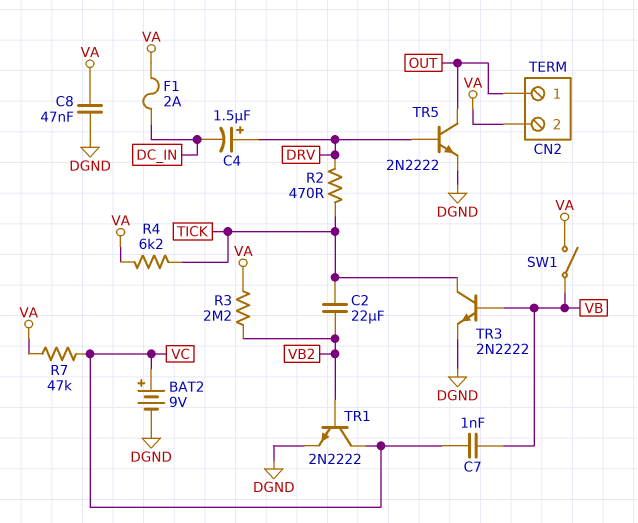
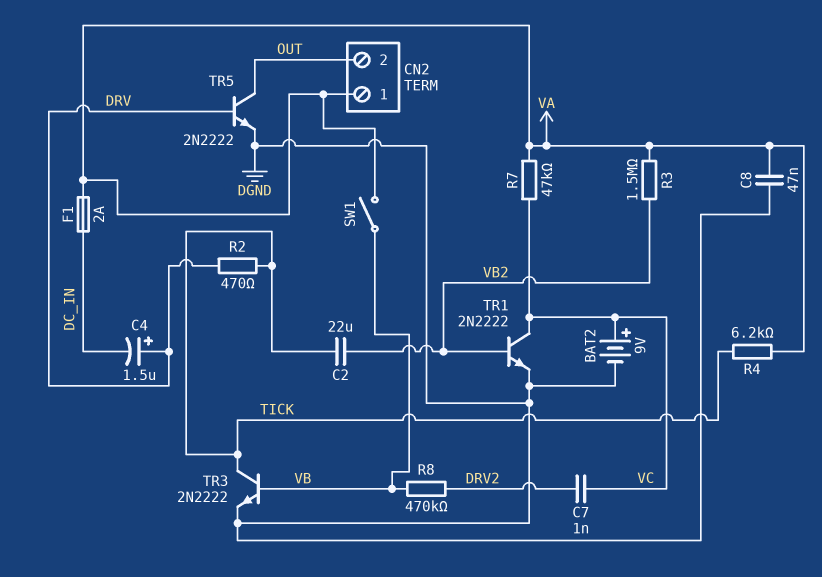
C7: 1nF (VB, VC) -> 1nF (DRV2, VC)
CN2 pin 1: OUT -> VA
CN2 pin 2: VA -> OUT
R3: 2.2M (VA, VB2) -> 1.5M (VA, VB2)
R8: none -> 470k (DRV2, VB)

